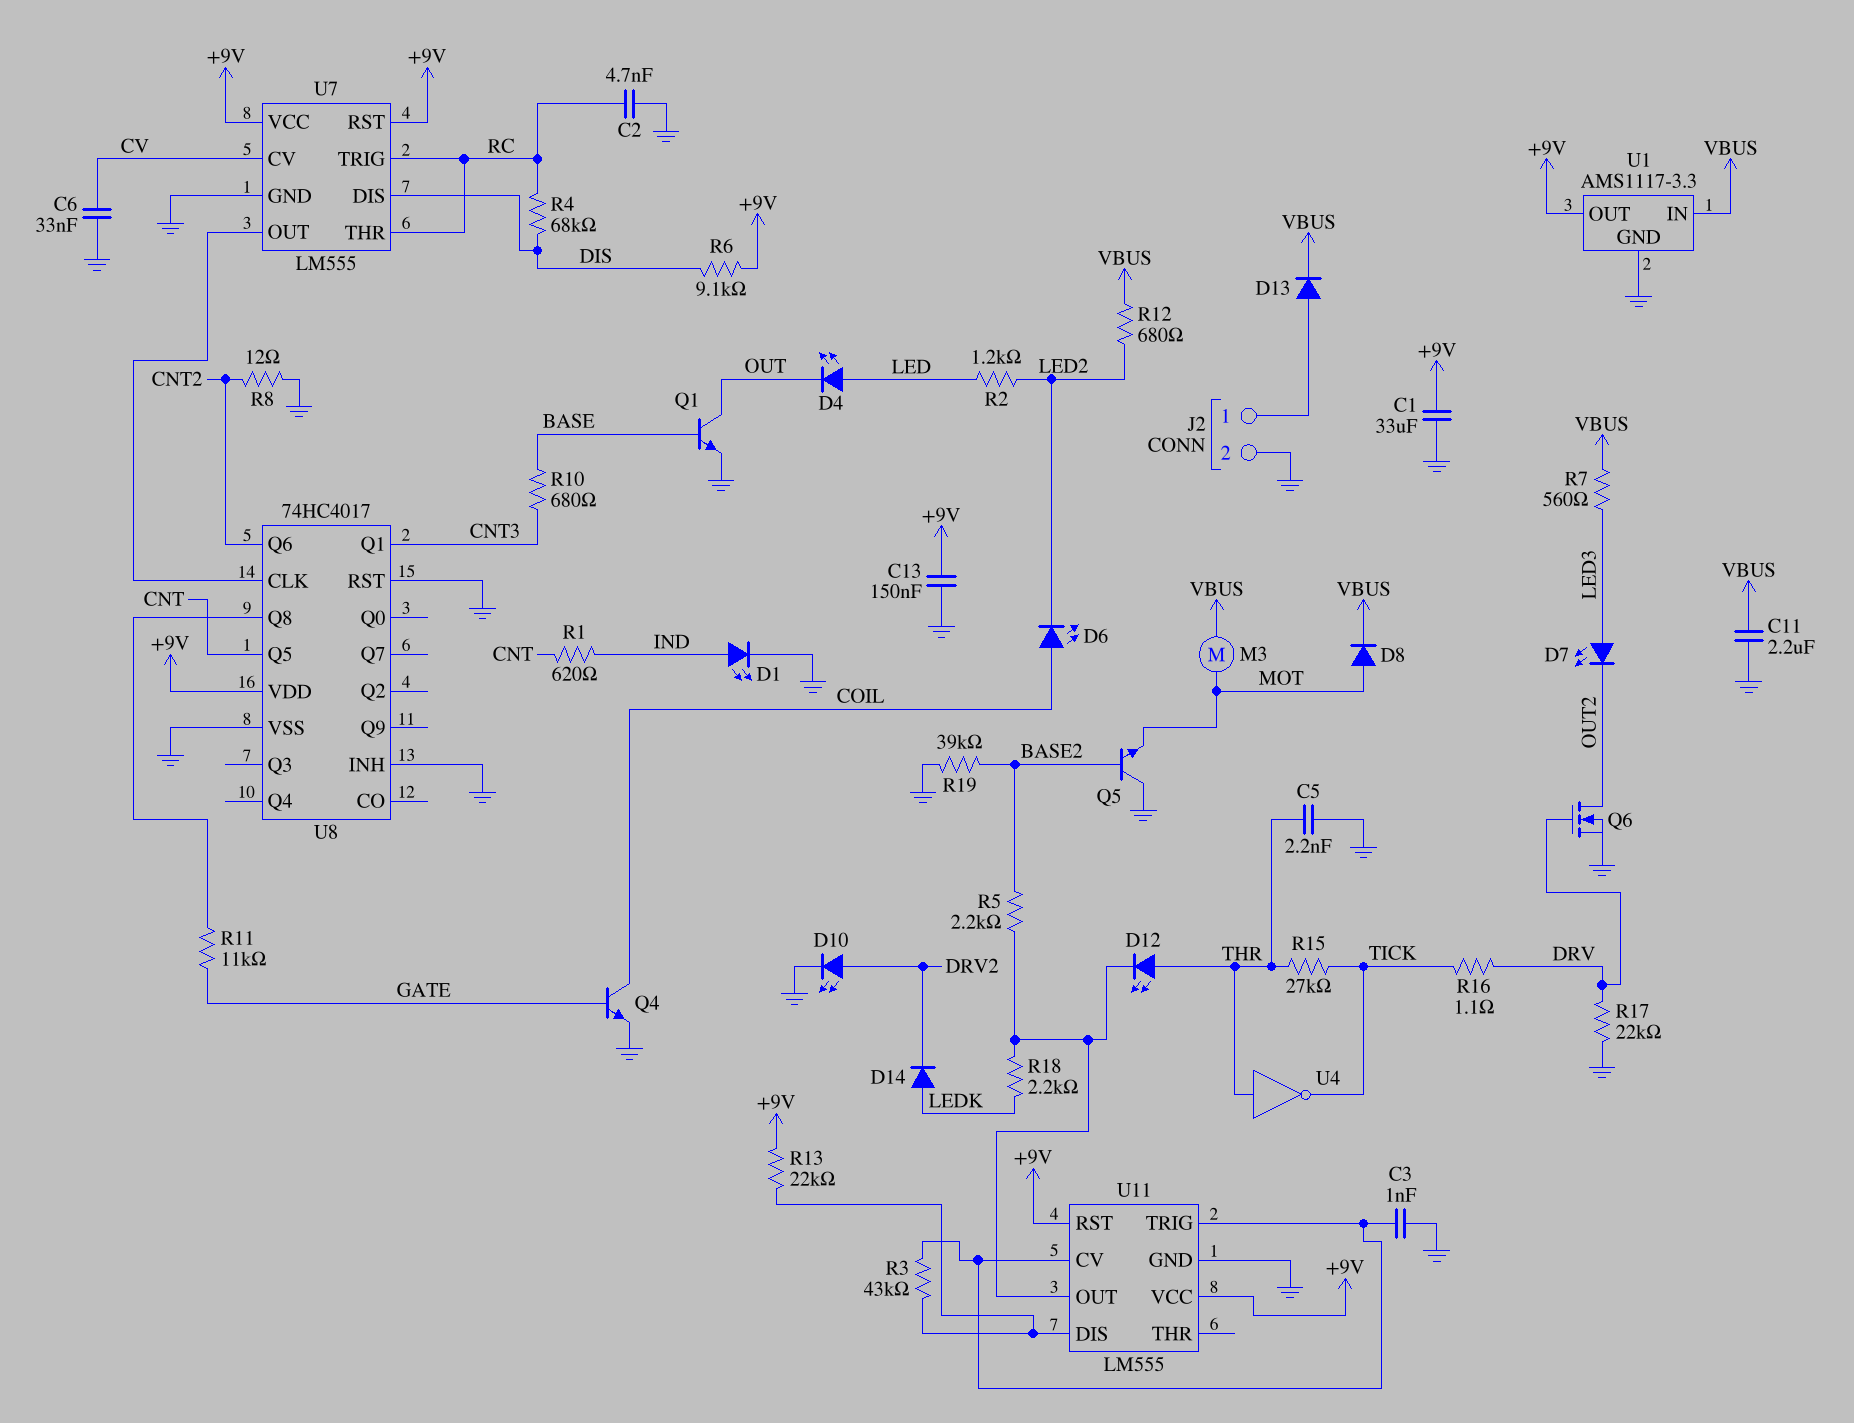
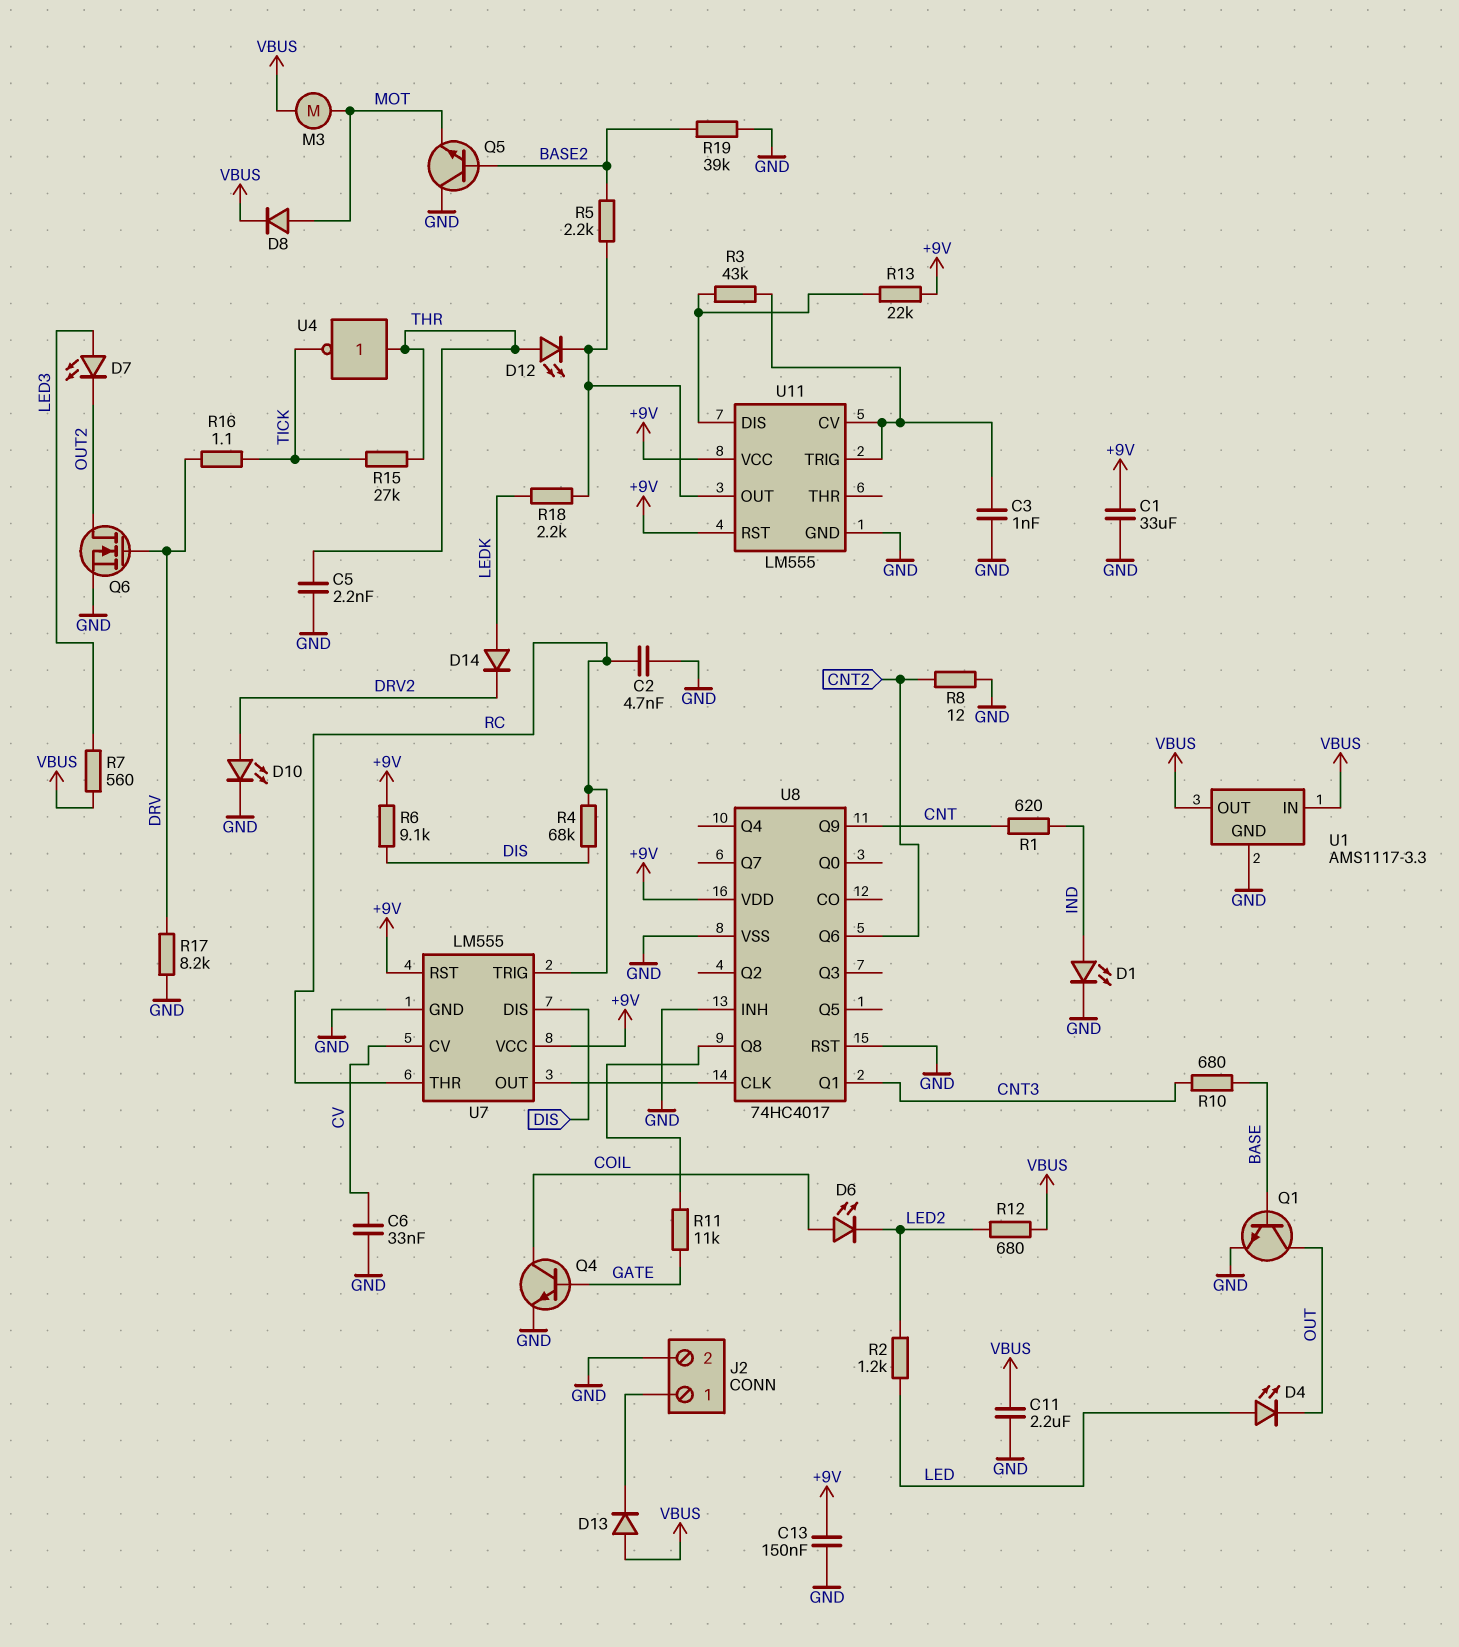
D13: diode (A J2/1, K VBUS) -> diode (A VBUS, K J2/1)
R17: 22k (DRV, GND) -> 8.2k (DRV, GND)
U1 pin OUT: +9V -> VBUS
U8 pin Q5: CNT -> none
U8 pin Q9: none -> CNT

